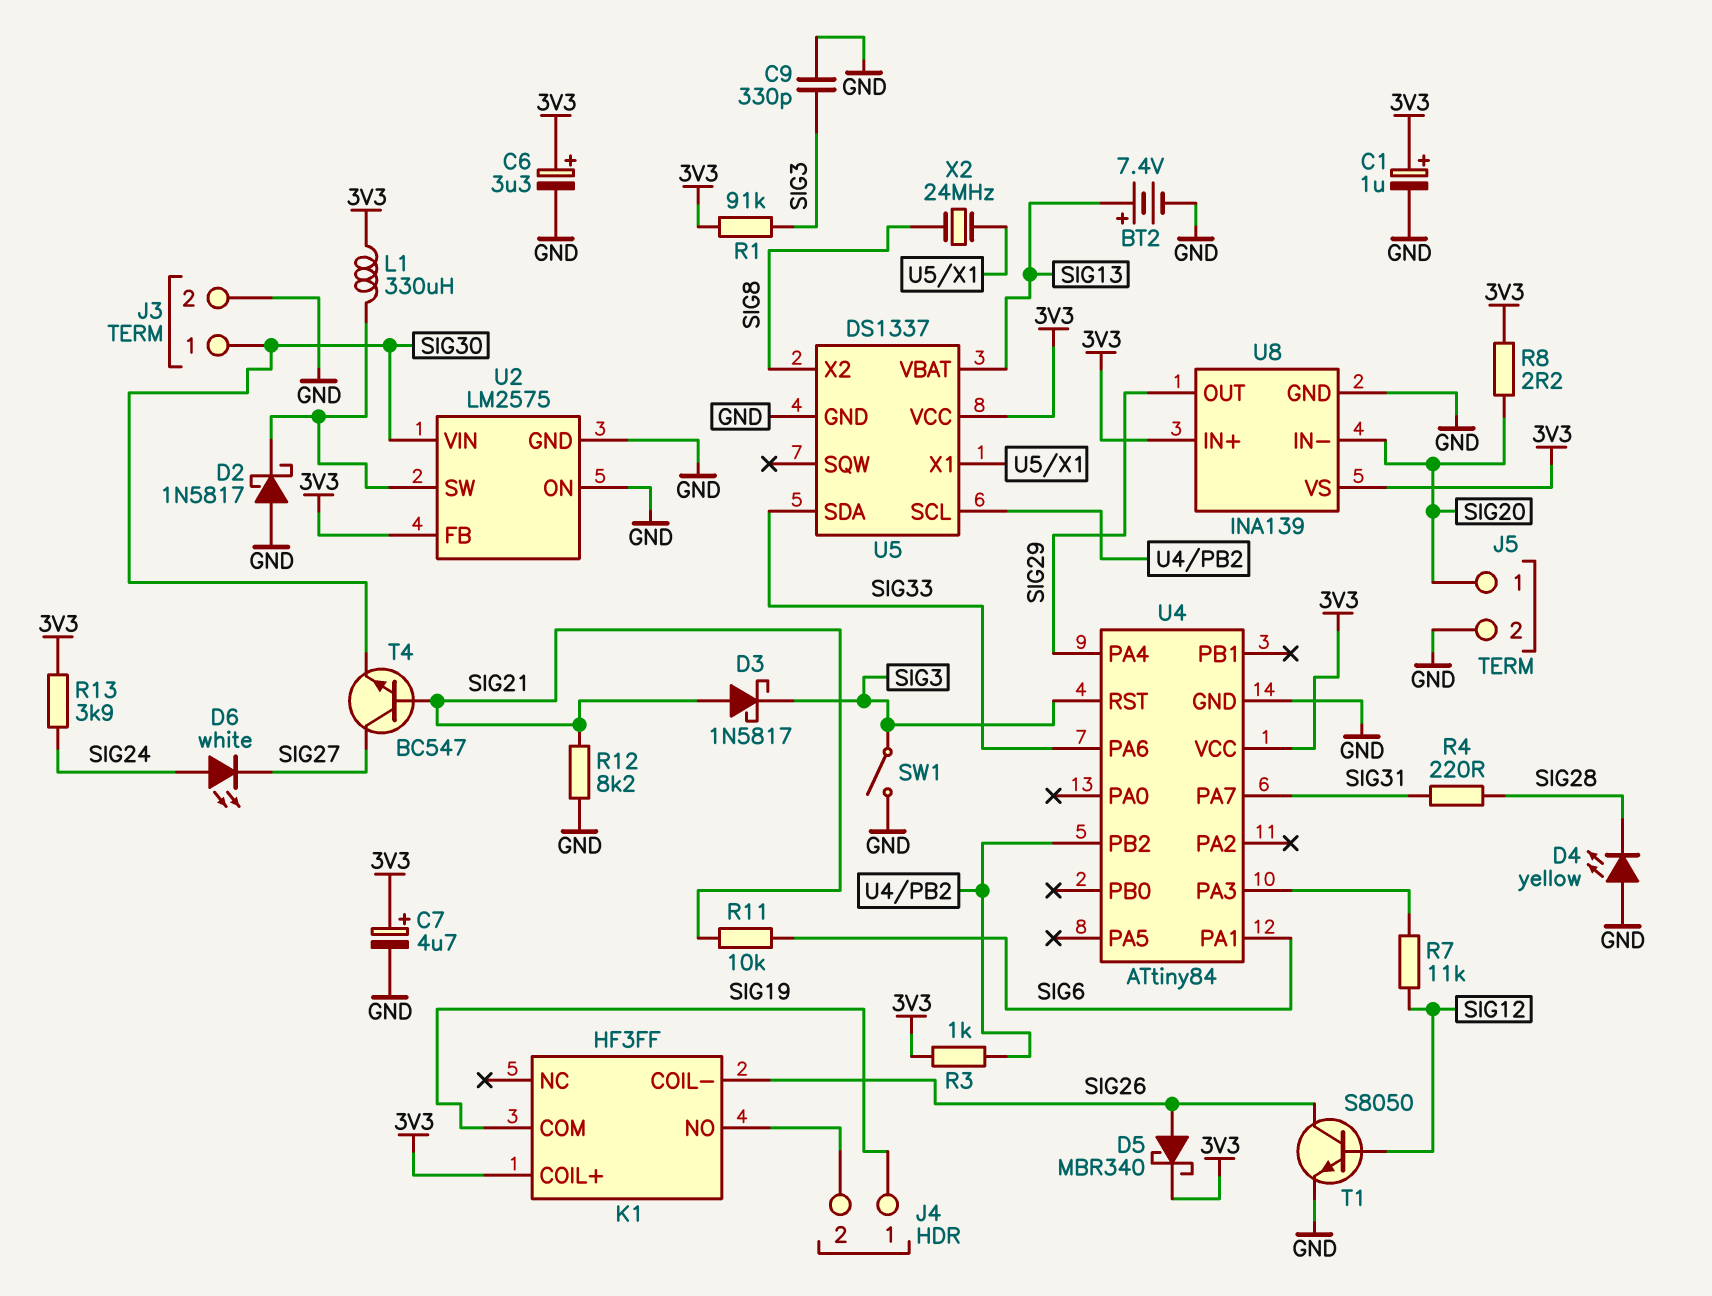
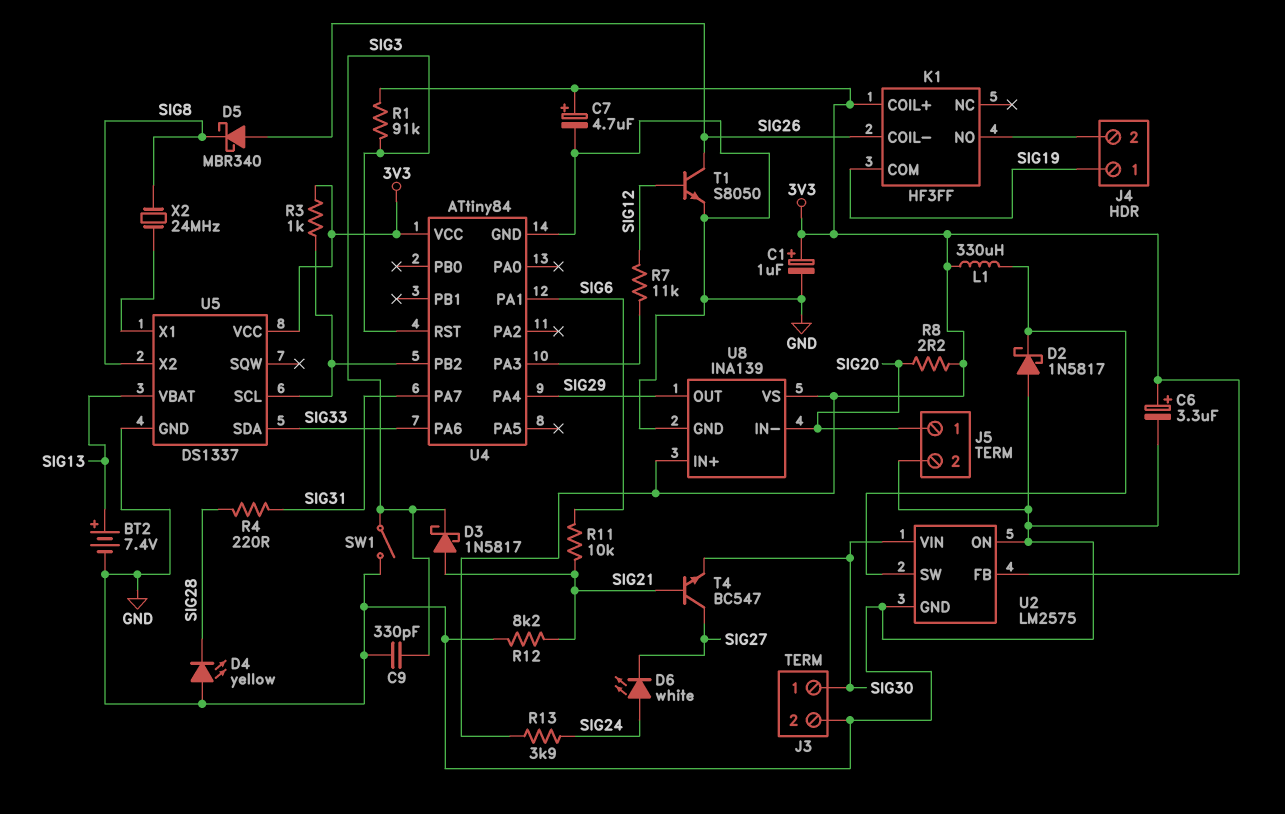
D5: schottky MBR340 (A SIG26, K 3V3) -> schottky MBR340 (A SIG26, K SIG8)

